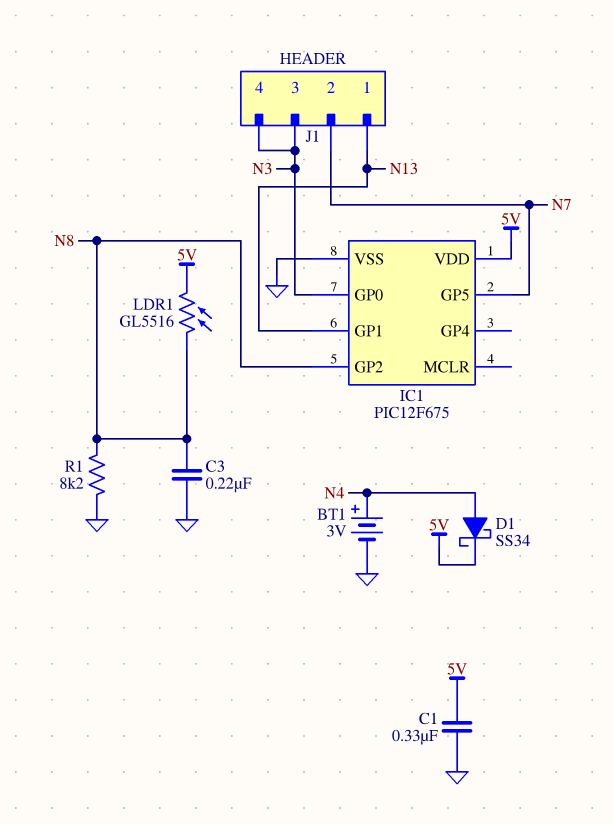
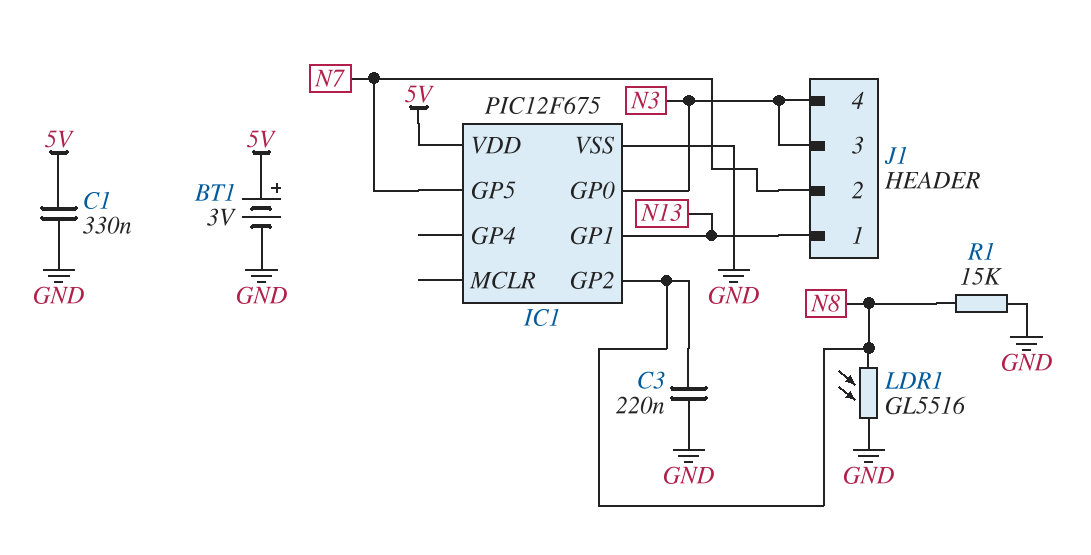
BT1: 3V (plus N4, minus GND) -> 3V (plus 5V, minus GND)
D1: schottky SS34 (A N4, K 5V) -> none
LDR1: GL5516 (5V, N8) -> GL5516 (GND, N8)
R1: 8.2k (GND, N8) -> 15k (GND, N8)

